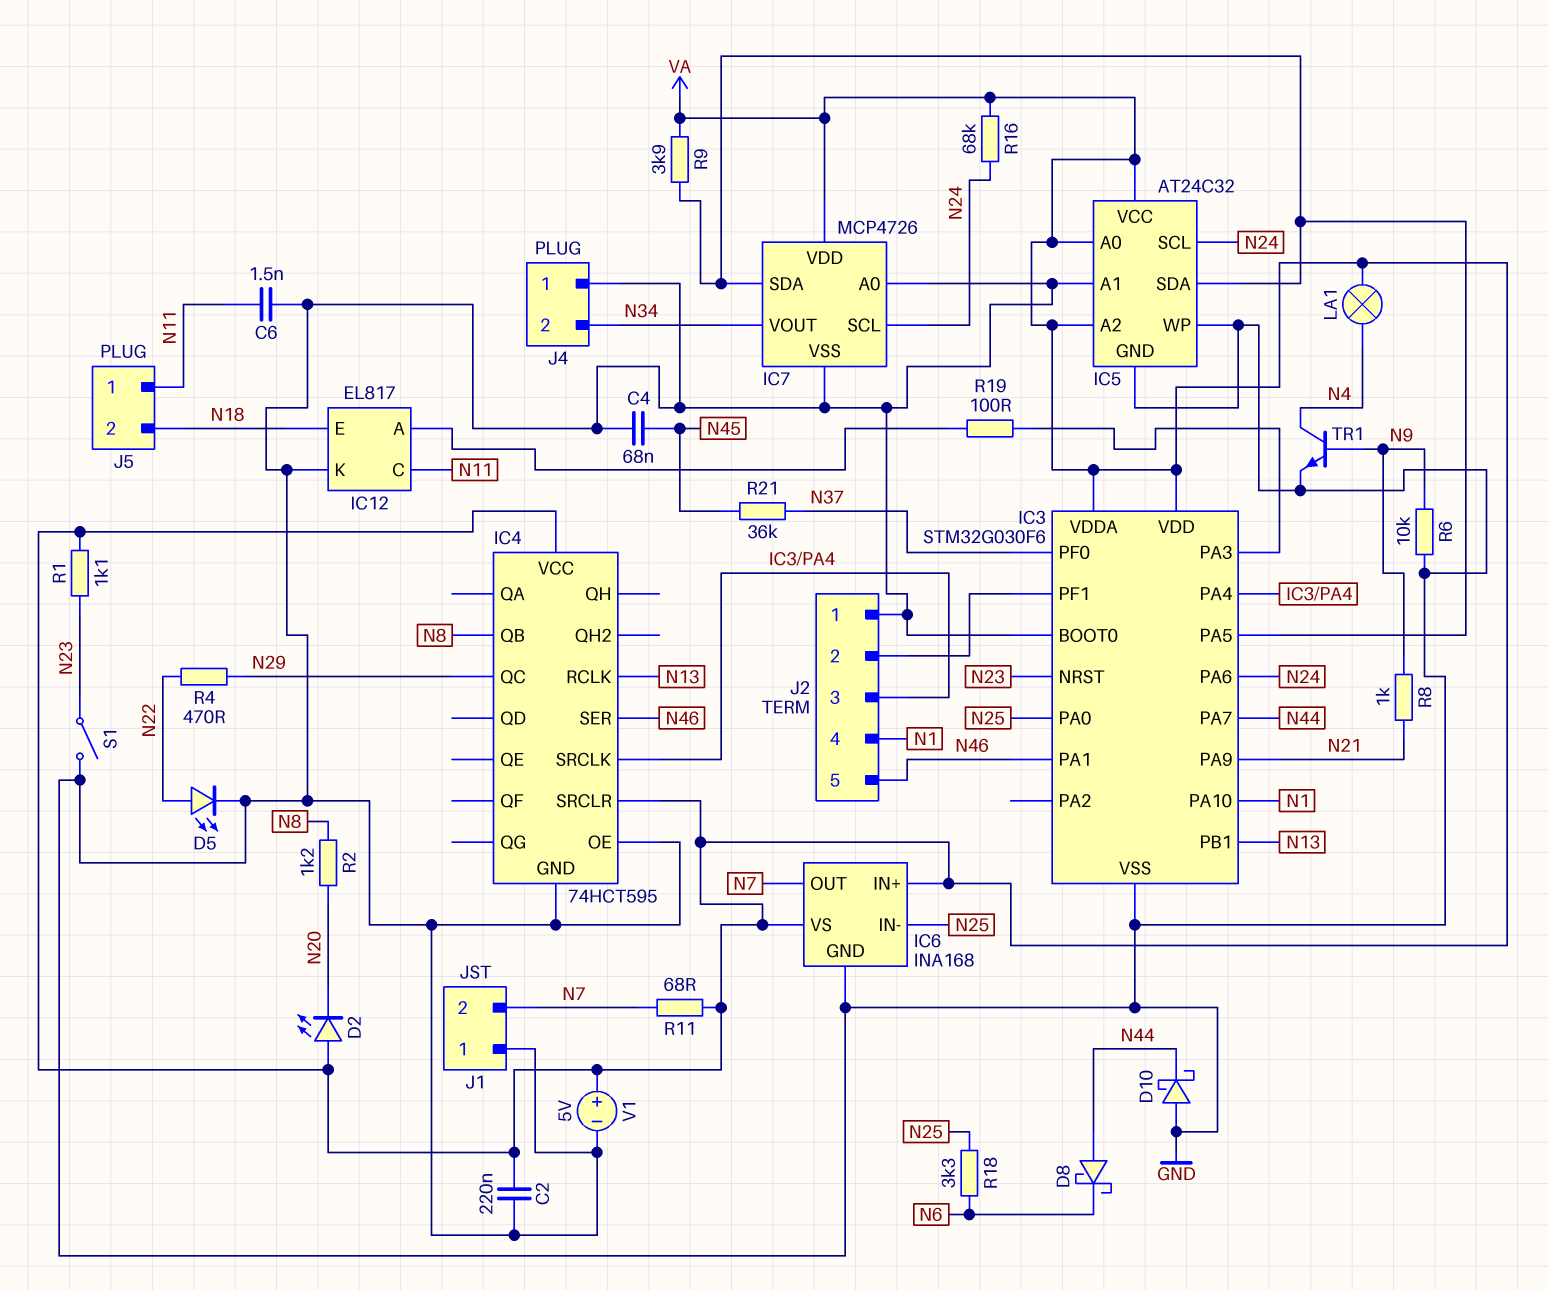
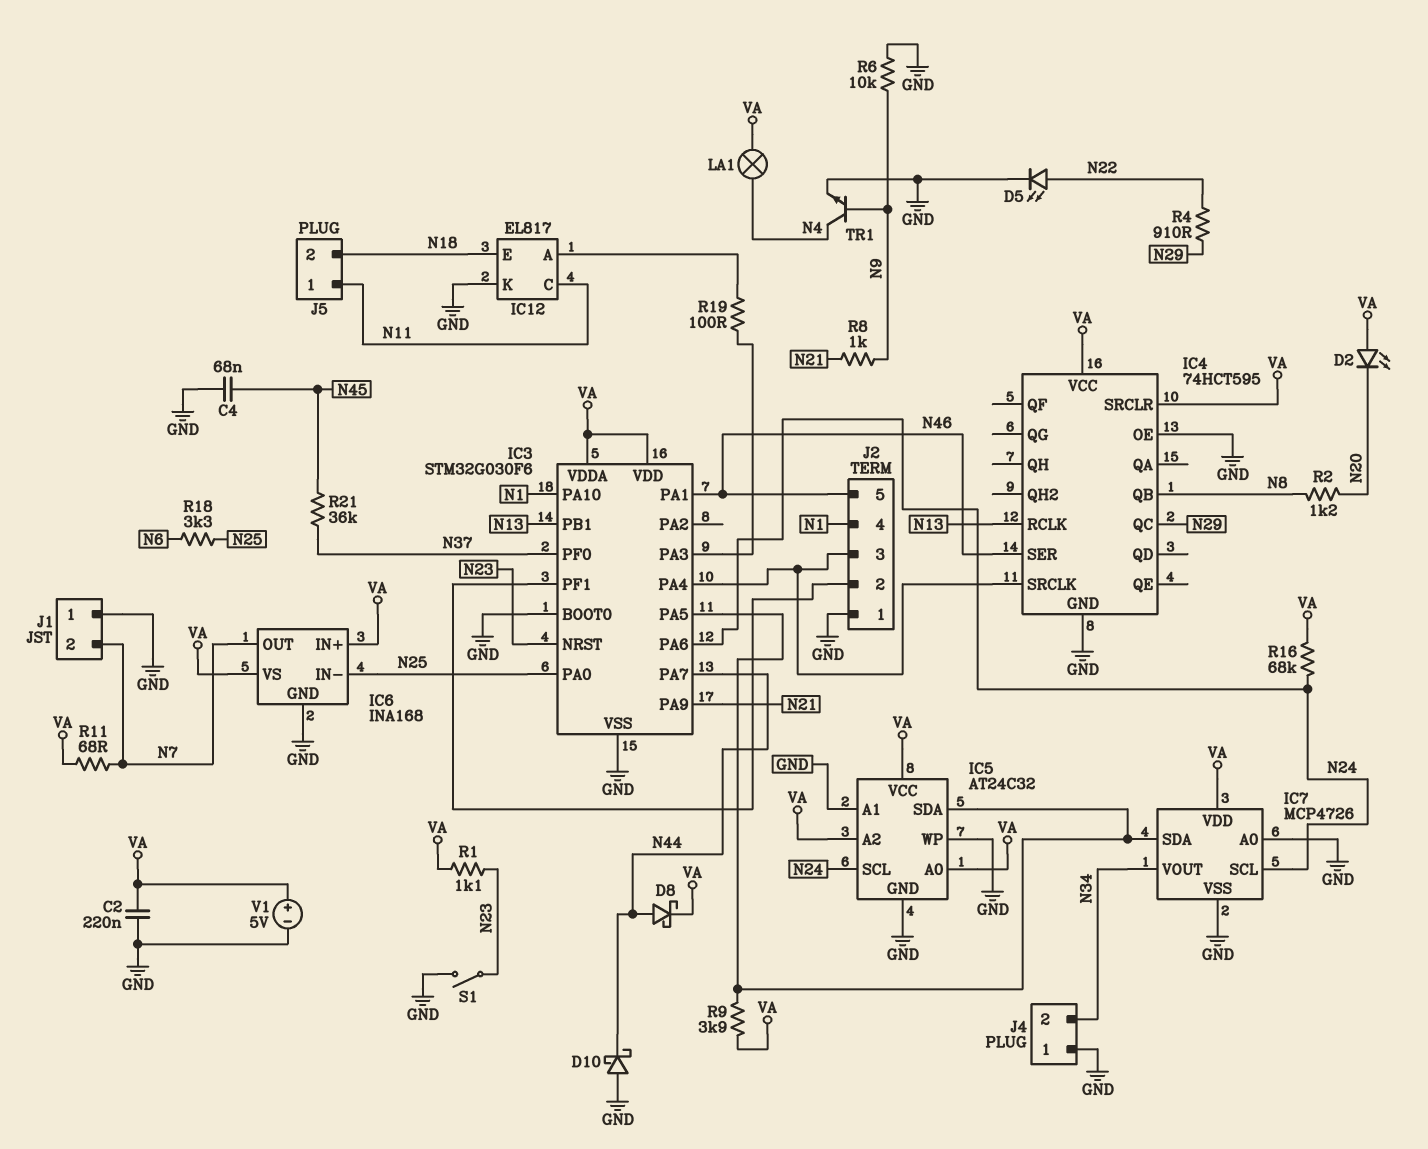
C6: 1.5nF (GND, N11) -> none
D8: schottky (A N44, K N6) -> schottky (A N44, K VA)
R4: 470 (N22, N29) -> 910 (N22, N29)

